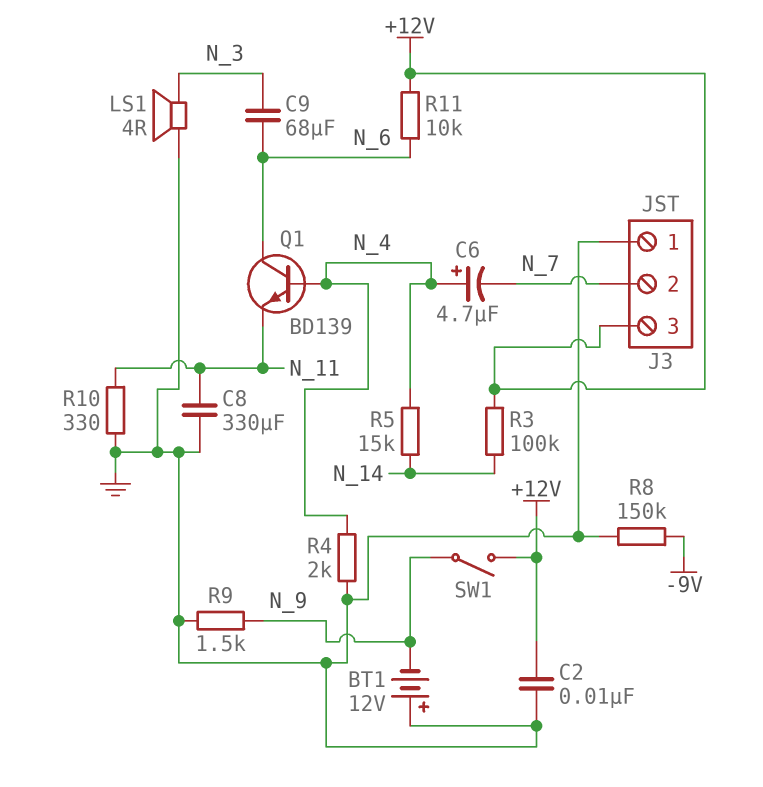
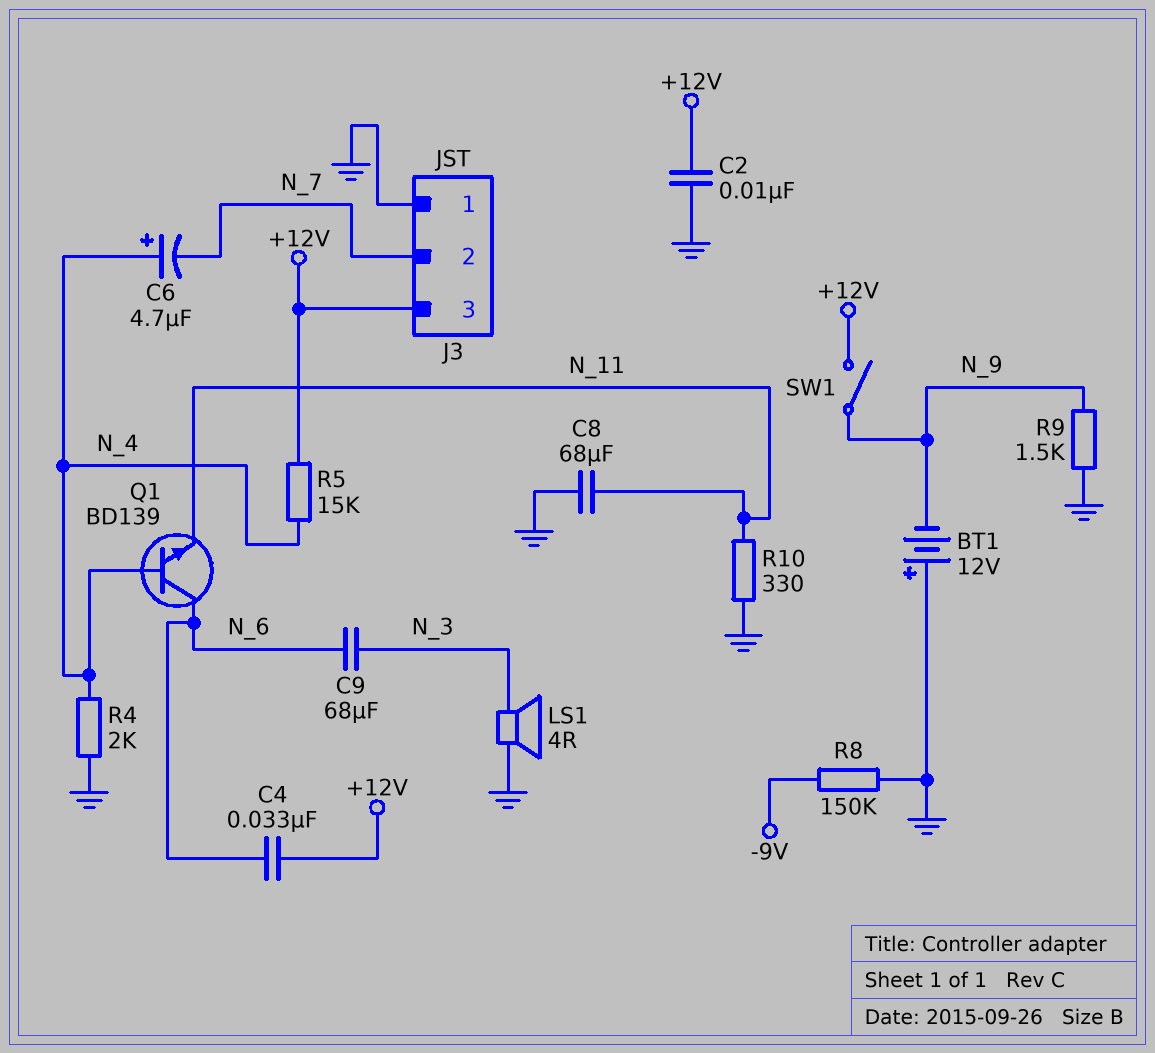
C4: none -> 33nF (+12V, N_6)
C8: 330uF (GND, N_11) -> 68uF (GND, N_11)
R3: 100k (+12V, N_14) -> none
R5: 15k (N_4, N_14) -> 15k (+12V, N_4)
R11: 10k (+12V, N_6) -> none

